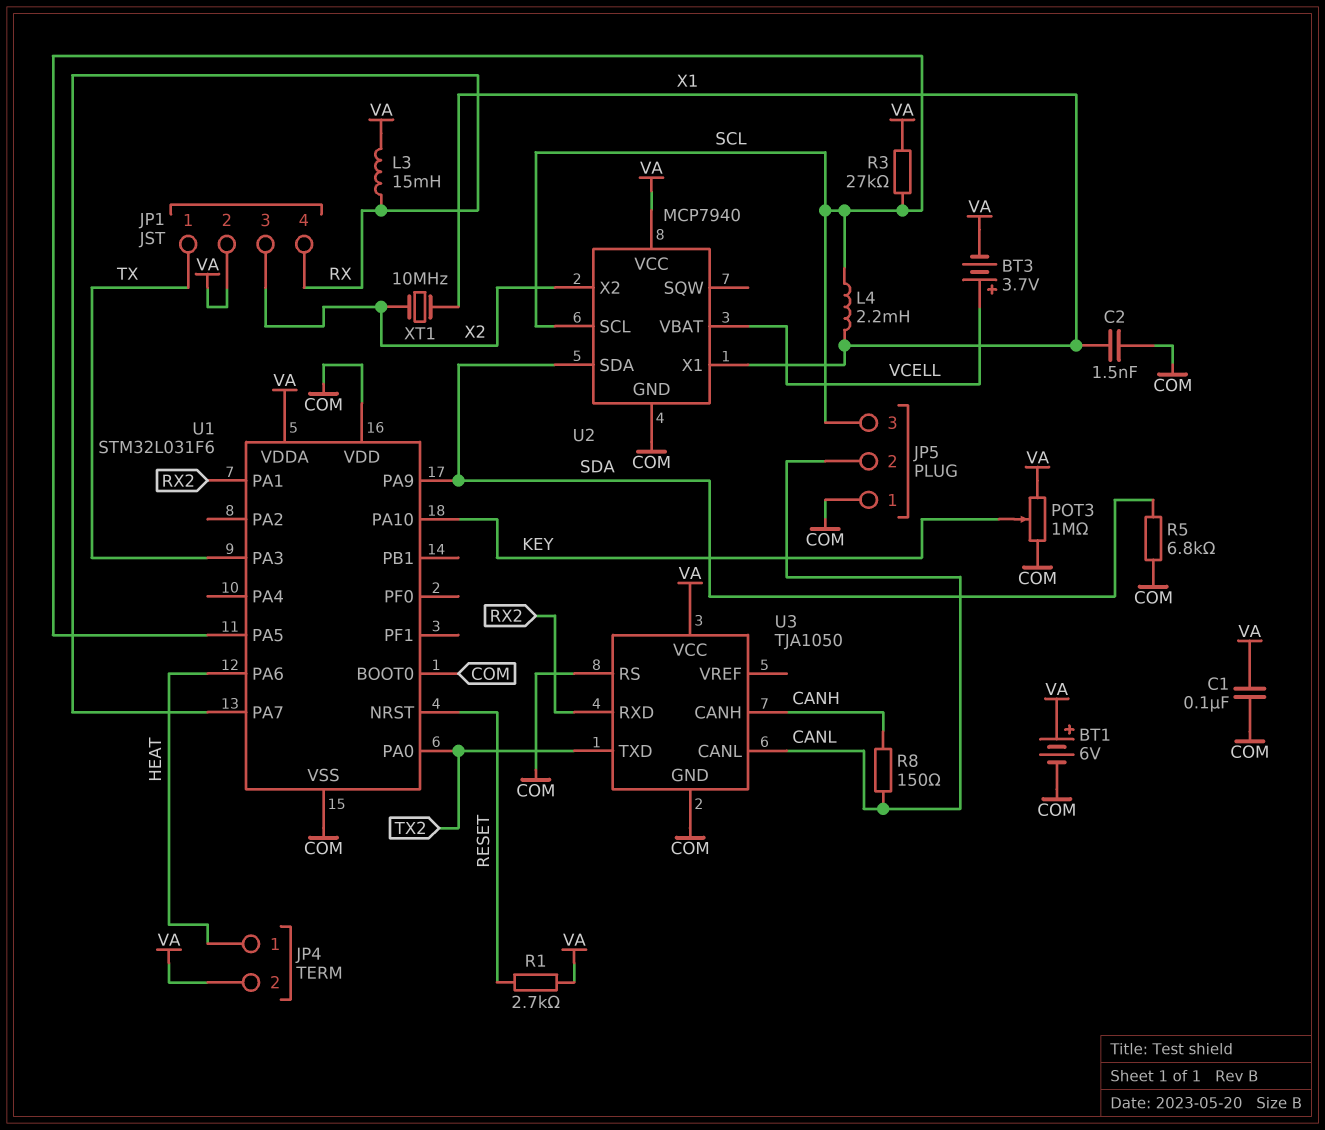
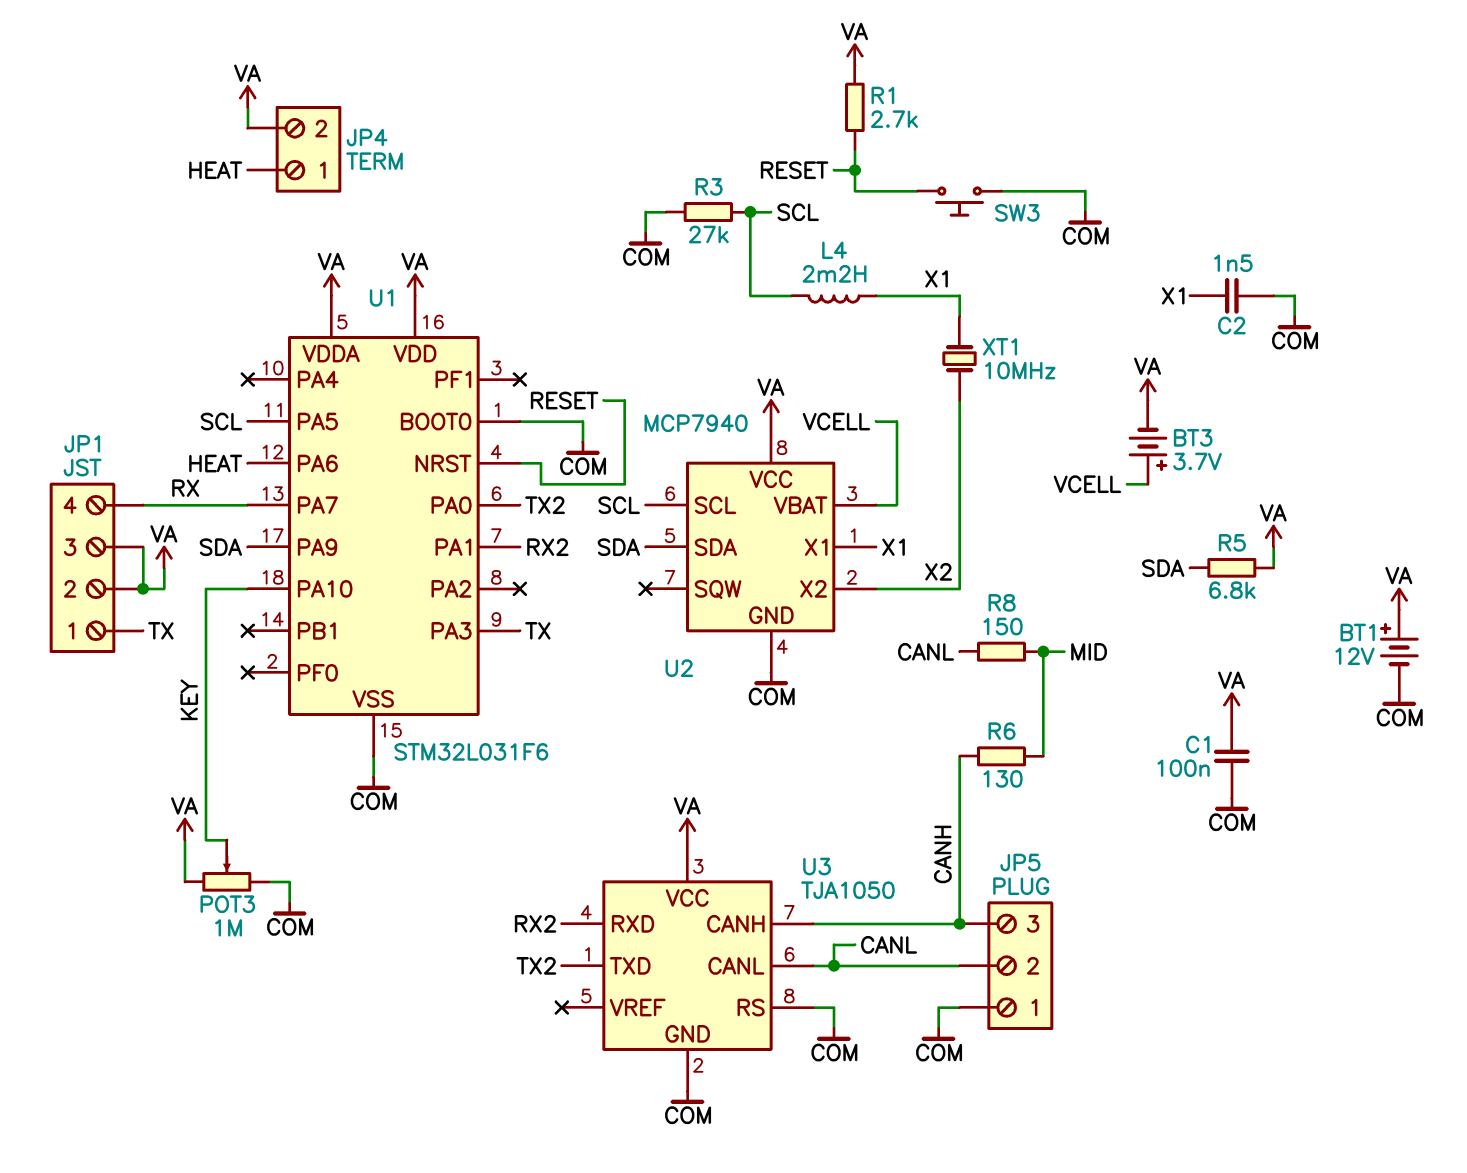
BT1: 6V (plus VA, minus COM) -> 12V (plus VA, minus COM)
JP1 pin 3: X2 -> VA
JP5 pin 3: SCL -> CANH
L3: 15mH (RX, VA) -> none
R3: 27k (SCL, VA) -> 27k (COM, SCL)
R5: 6.8k (COM, SDA) -> 6.8k (SDA, VA)
R6: none -> 130 (CANH, MID)
R8: 150 (CANH, CANL) -> 150 (CANL, MID)
SW3: none -> button (COM, RESET)
U1 pin VDD: COM -> VA

